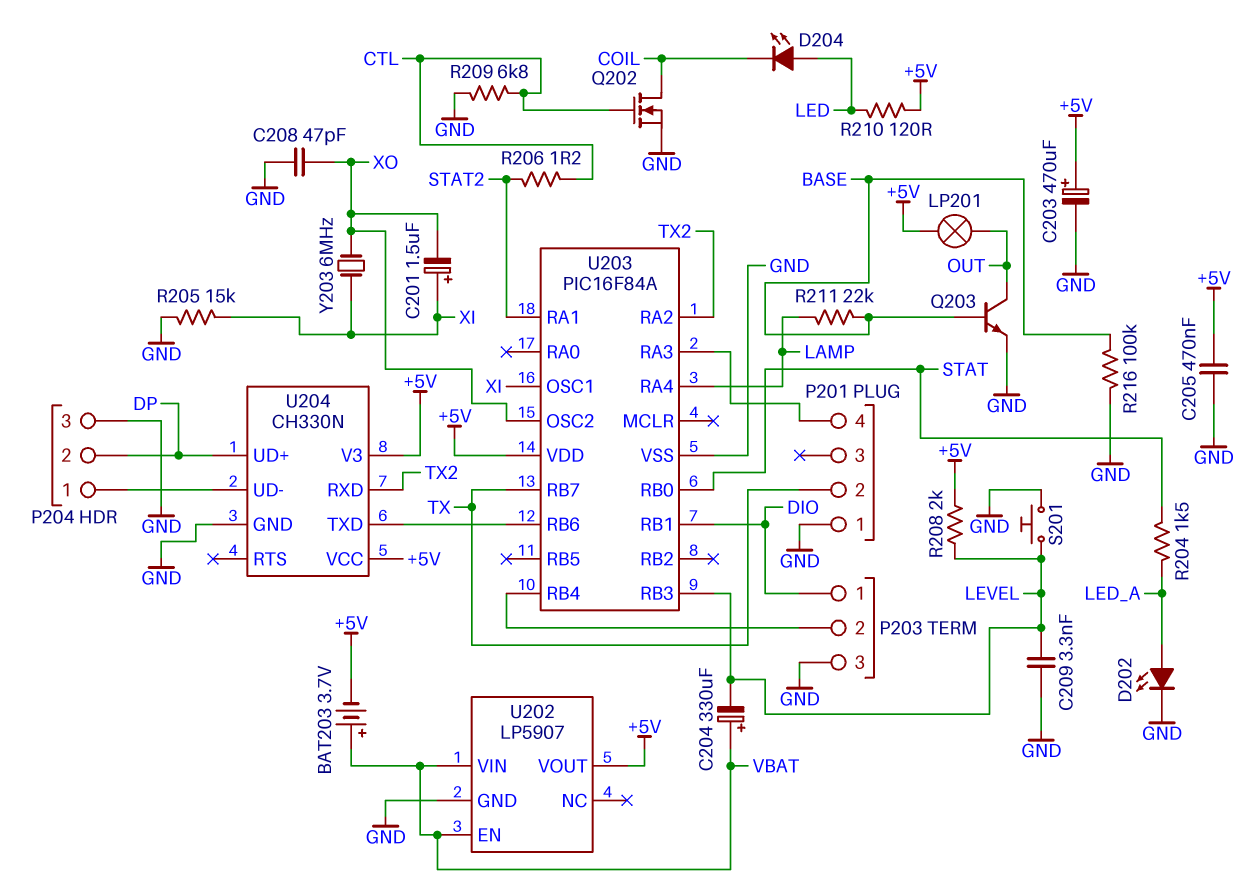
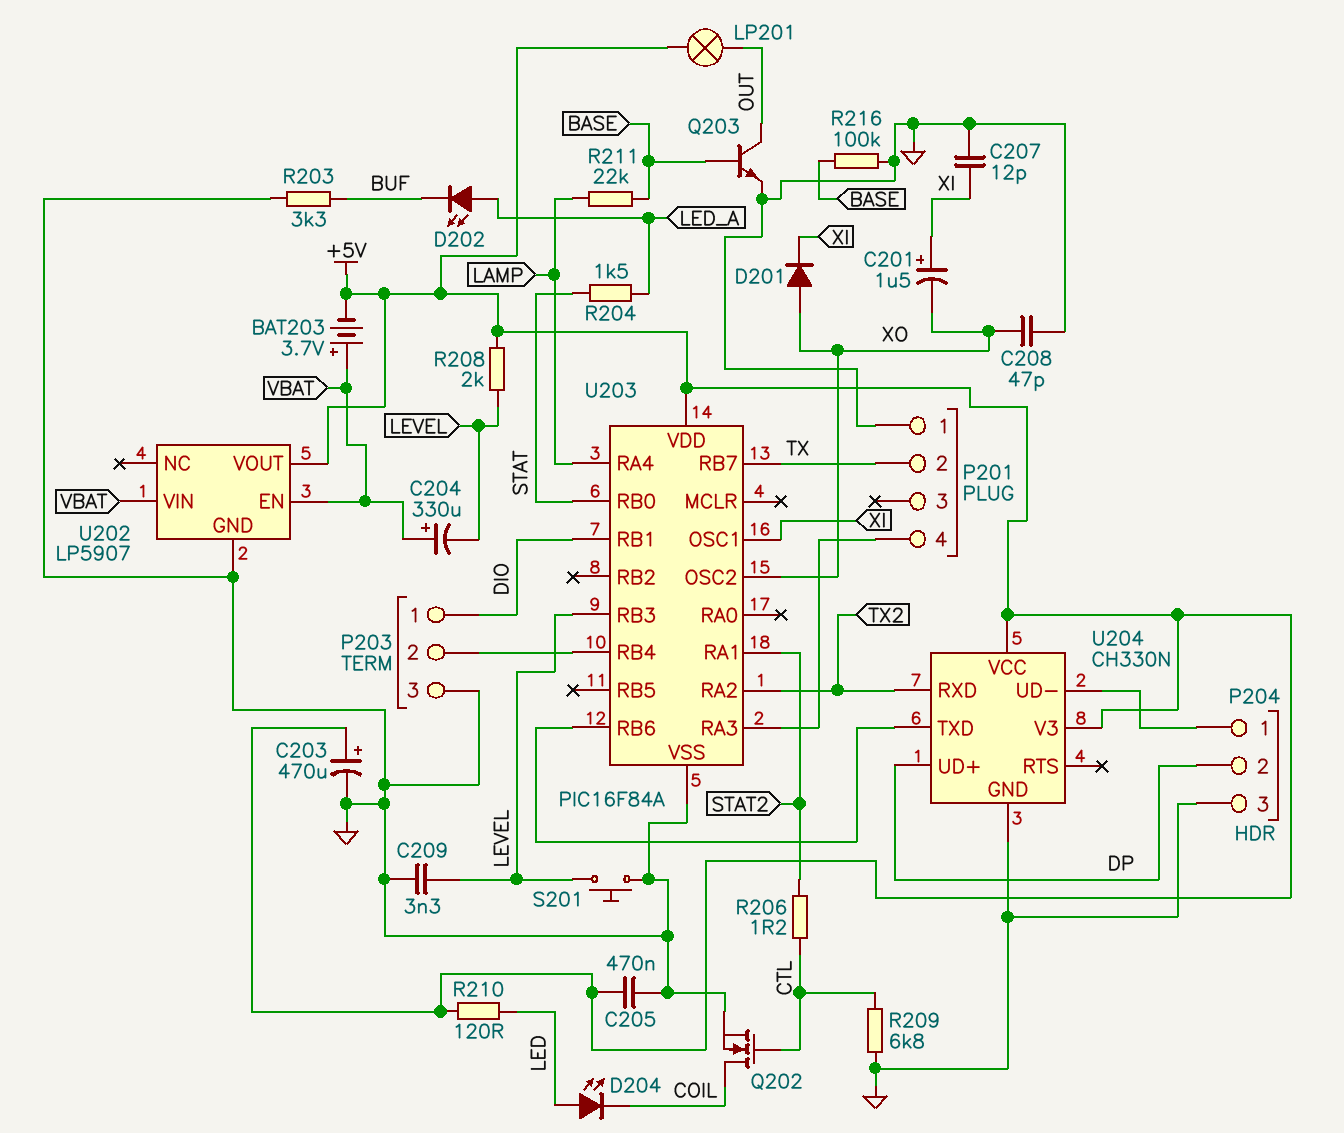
C207: none -> 12pF (GND, XI)
D201: none -> diode (A XO, K XI)
D202: LED (A LED_A, K GND) -> LED (A LED_A, K BUF)
R203: none -> 3.3k (BUF, GND)
R205: 15k (GND, XI) -> none
Y203: 6MHz (XI, XO) -> none

